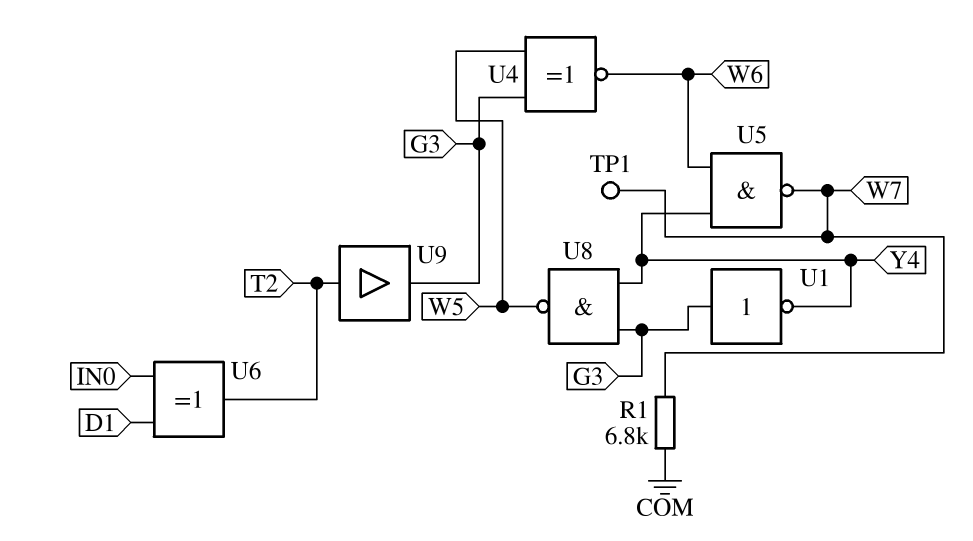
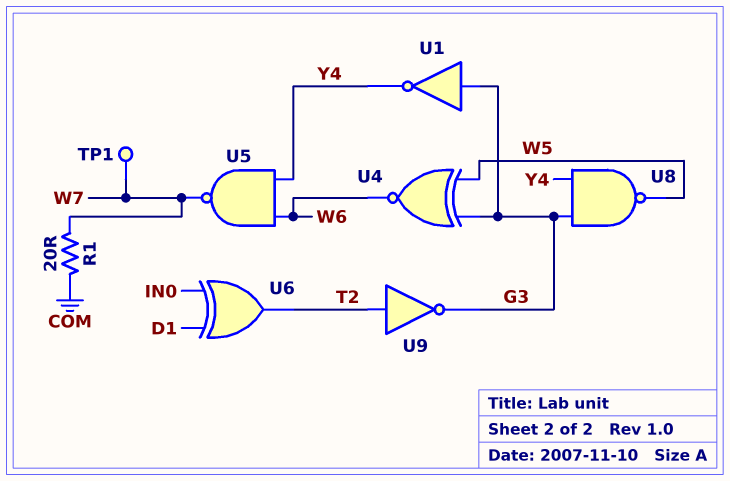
R1: 6.8k (COM, W7) -> 20 (COM, W7)
U9: buffer (in T2, out G3) -> NOT (in T2, out G3)

